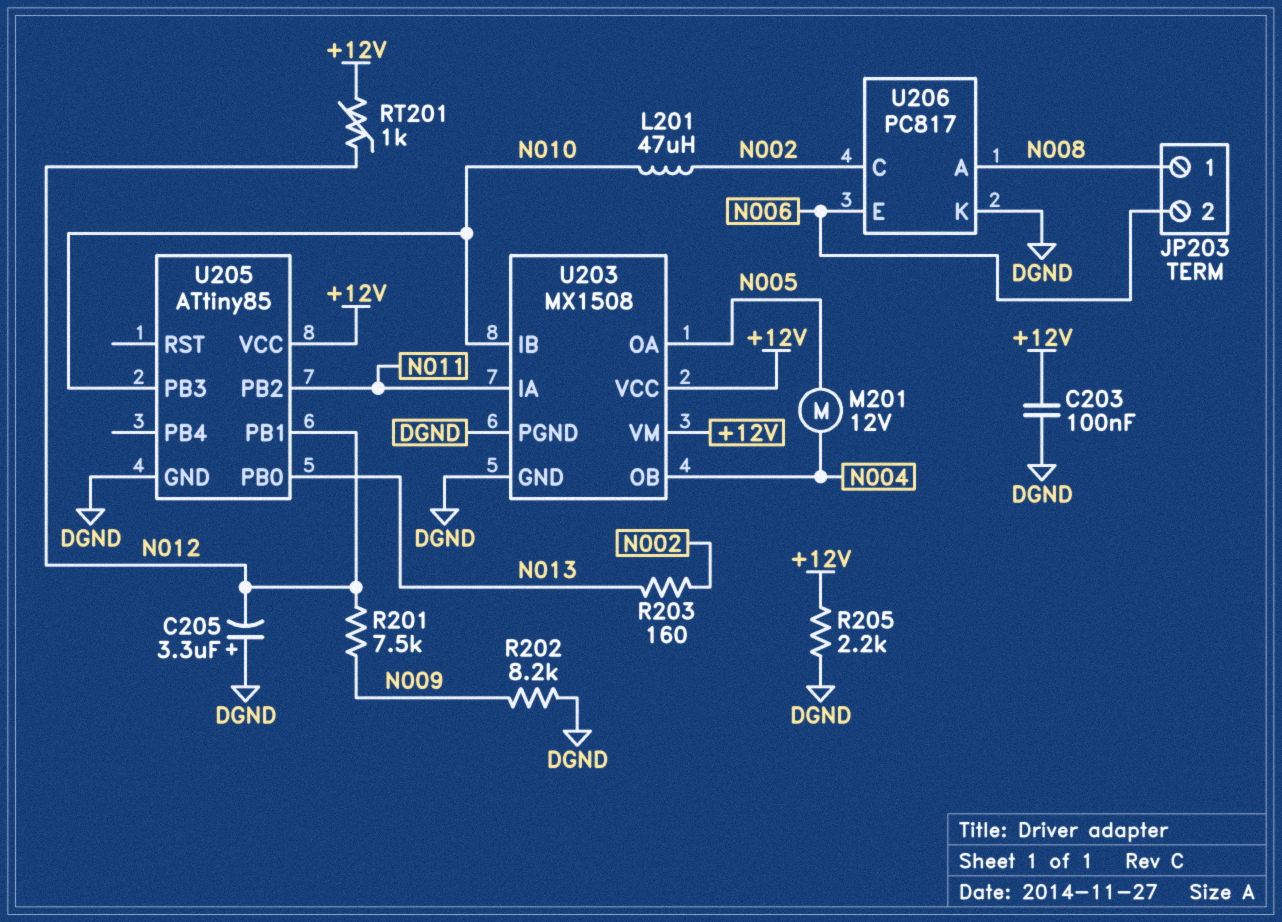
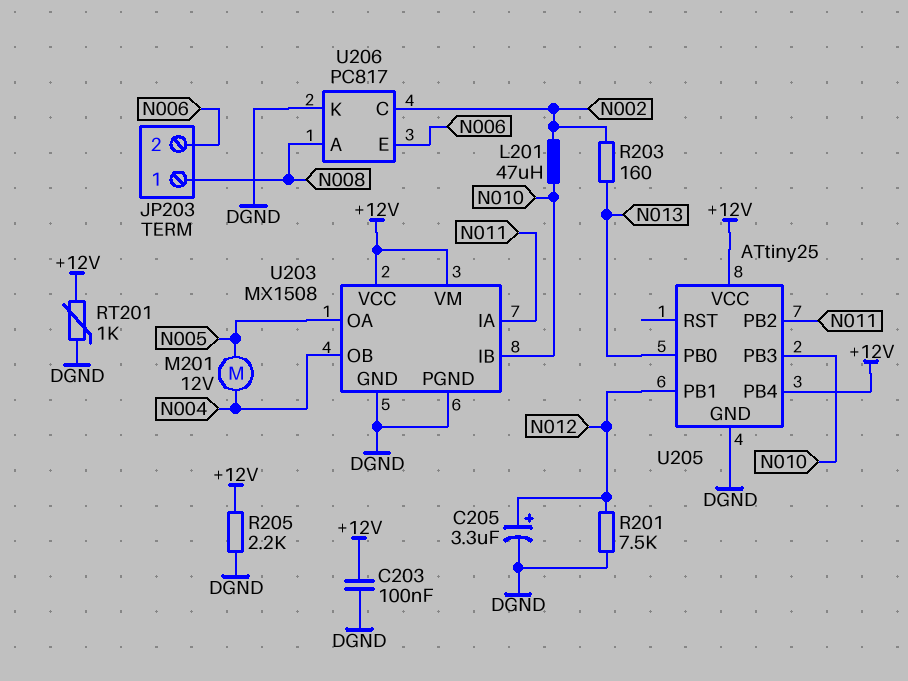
C205: 3.3uF (plus DGND, minus N012) -> 3.3uF (plus N012, minus DGND)
R201: 7.5k (N009, N012) -> 7.5k (DGND, N012)
R202: 8.2k (DGND, N009) -> none
RT201: 1k (+12V, N012) -> 1k (+12V, DGND)
U205: ATtiny85 -> ATtiny25
U205 pin PB4: none -> +12V

